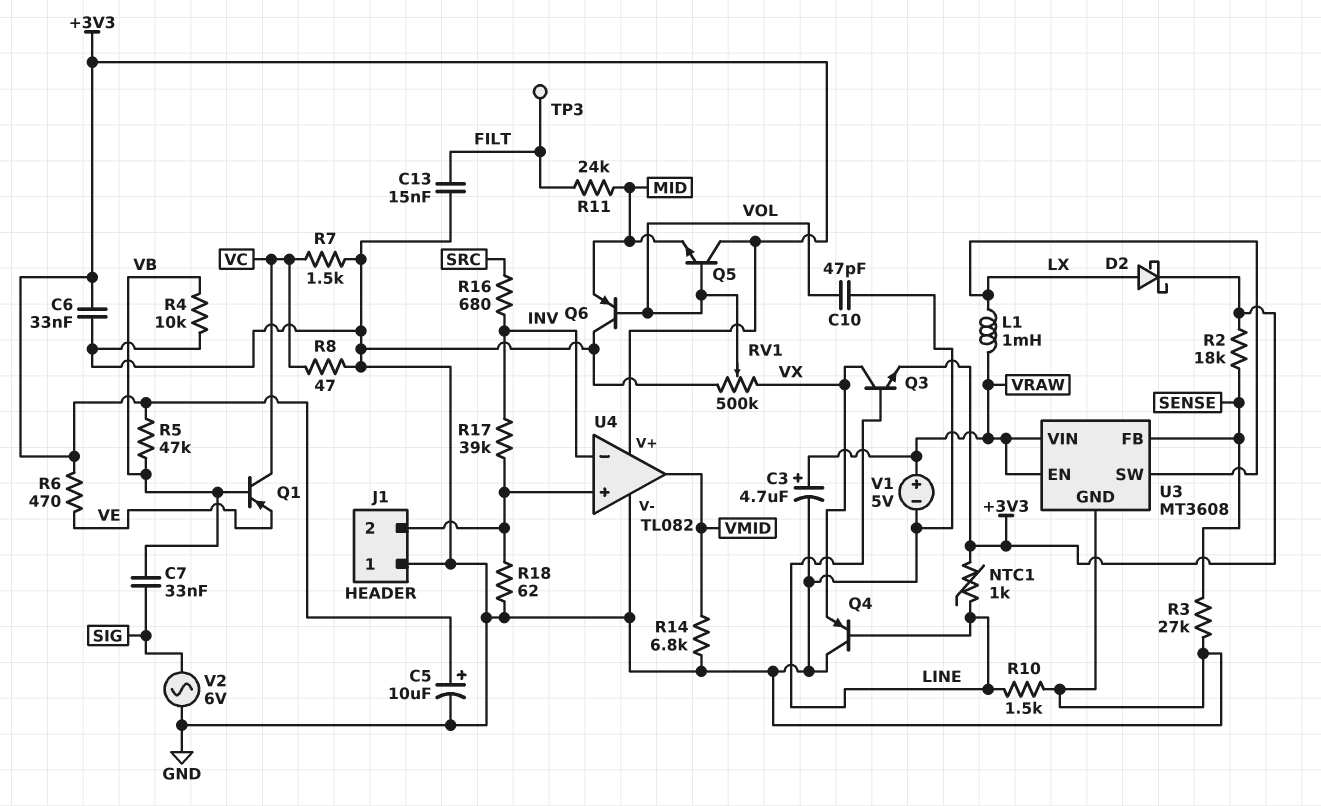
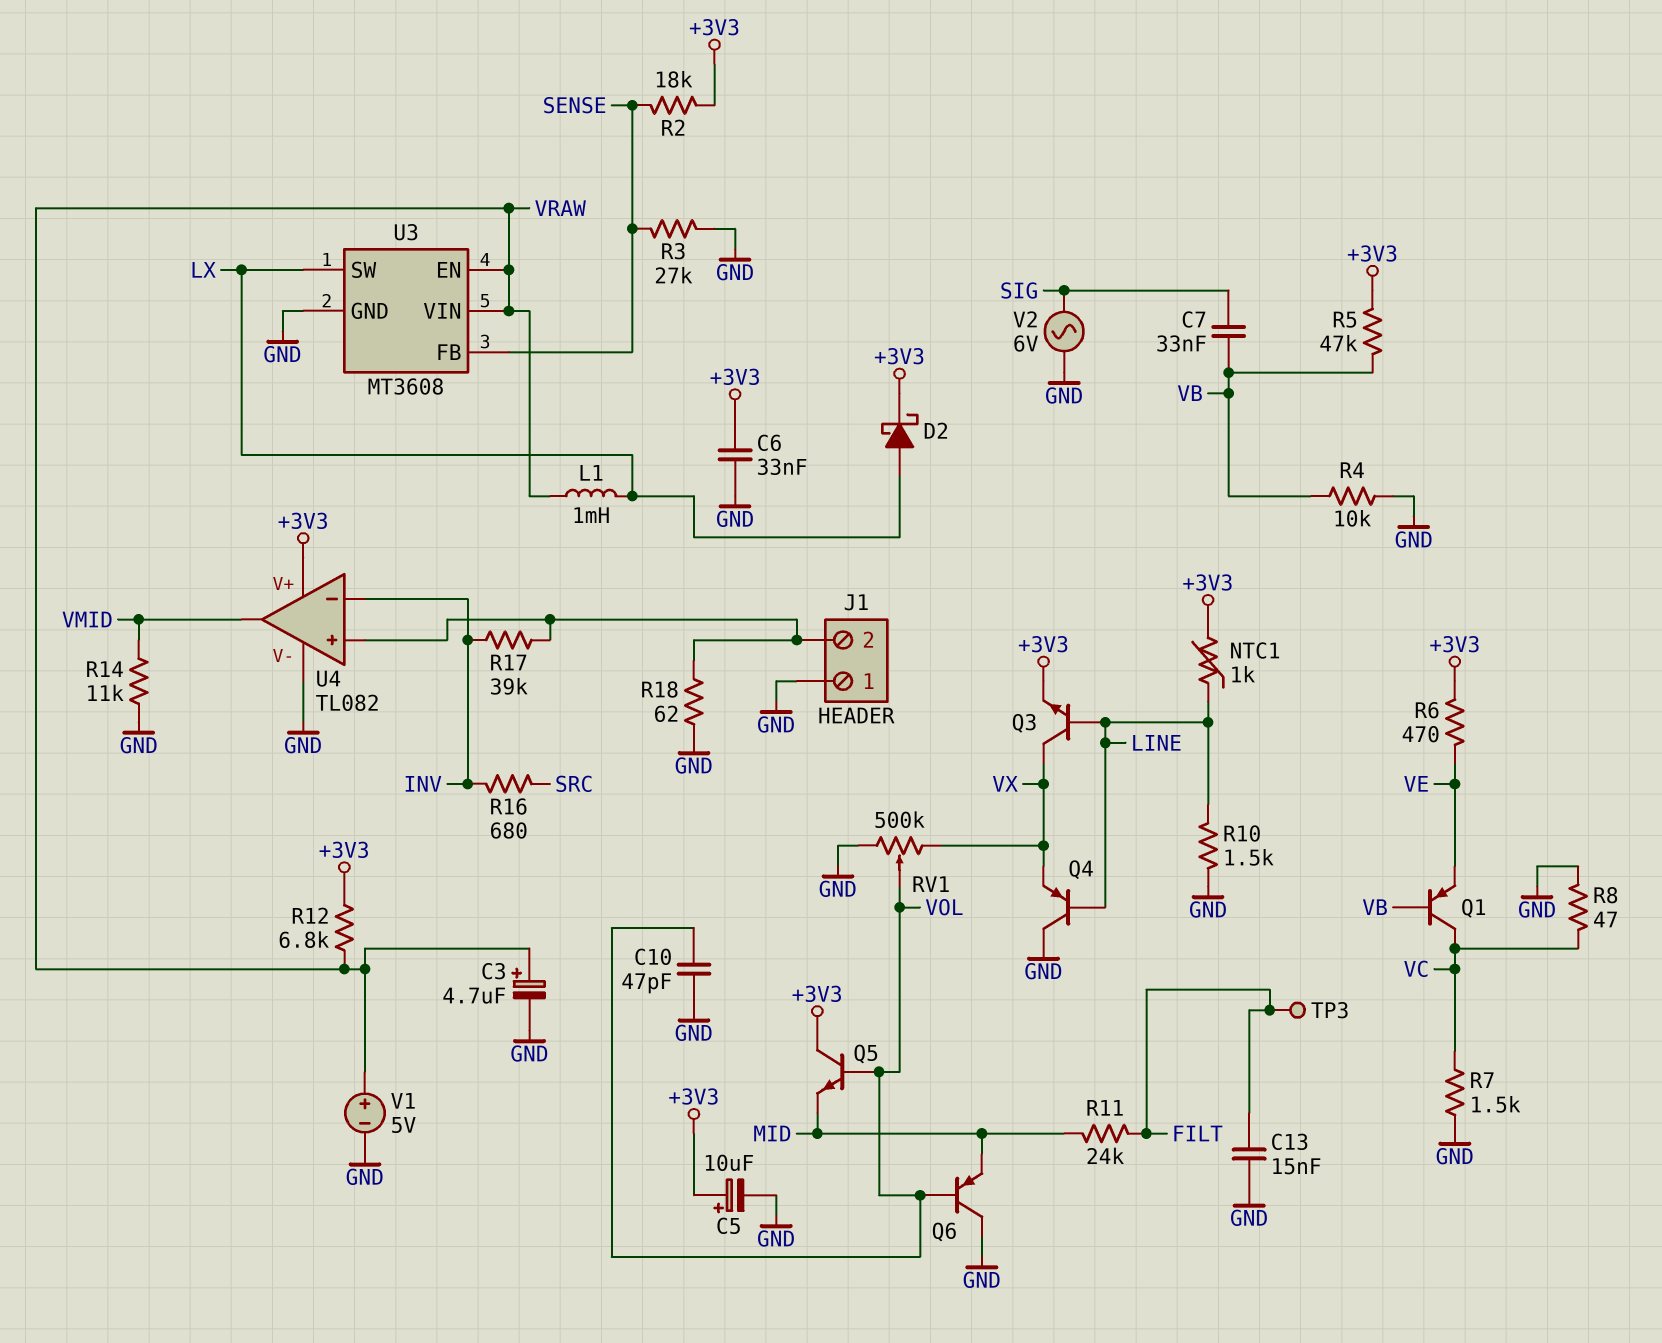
R12: none -> 6.8k (+3V3, VRAW)
R14: 6.8k (GND, VMID) -> 11k (GND, VMID)

